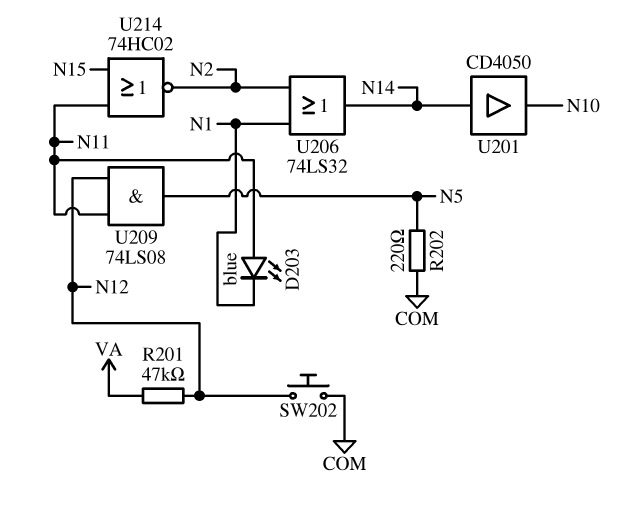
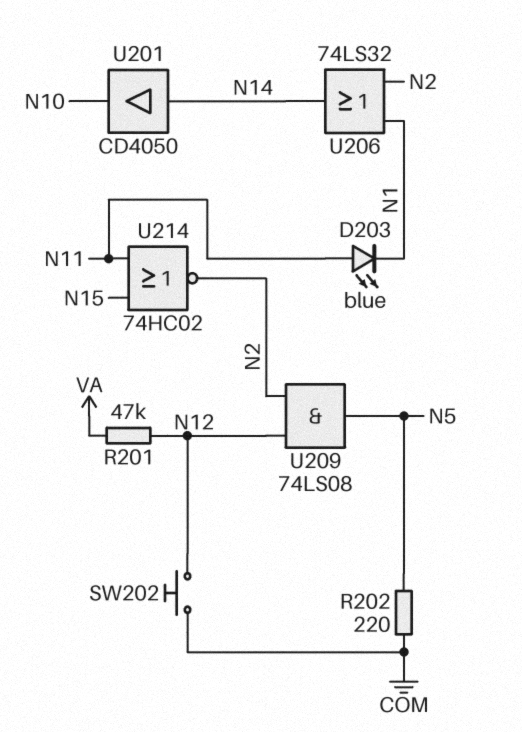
U209: AND 74LS08 (in N11, in N12, out N5) -> AND 74LS08 (in N2, in N12, out N5)

